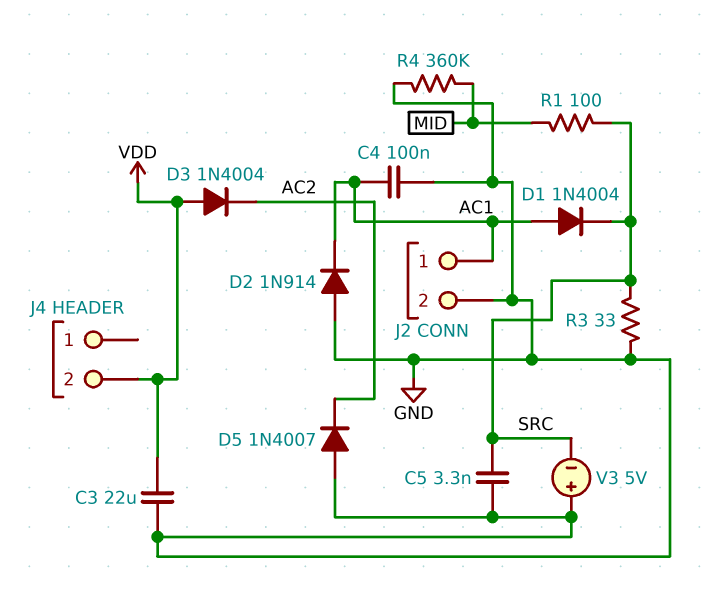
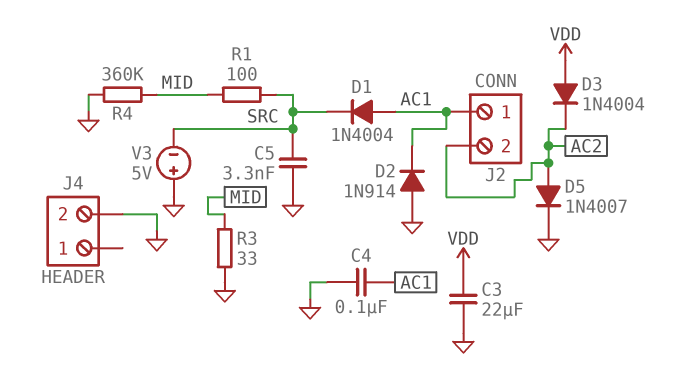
D5: diode 1N4007 (A GND, K AC2) -> diode 1N4007 (A AC2, K GND)
J2 pin 2: GND -> AC2
J4 pin 2: VDD -> GND
R3: 33 (GND, SRC) -> 33 (GND, MID)

